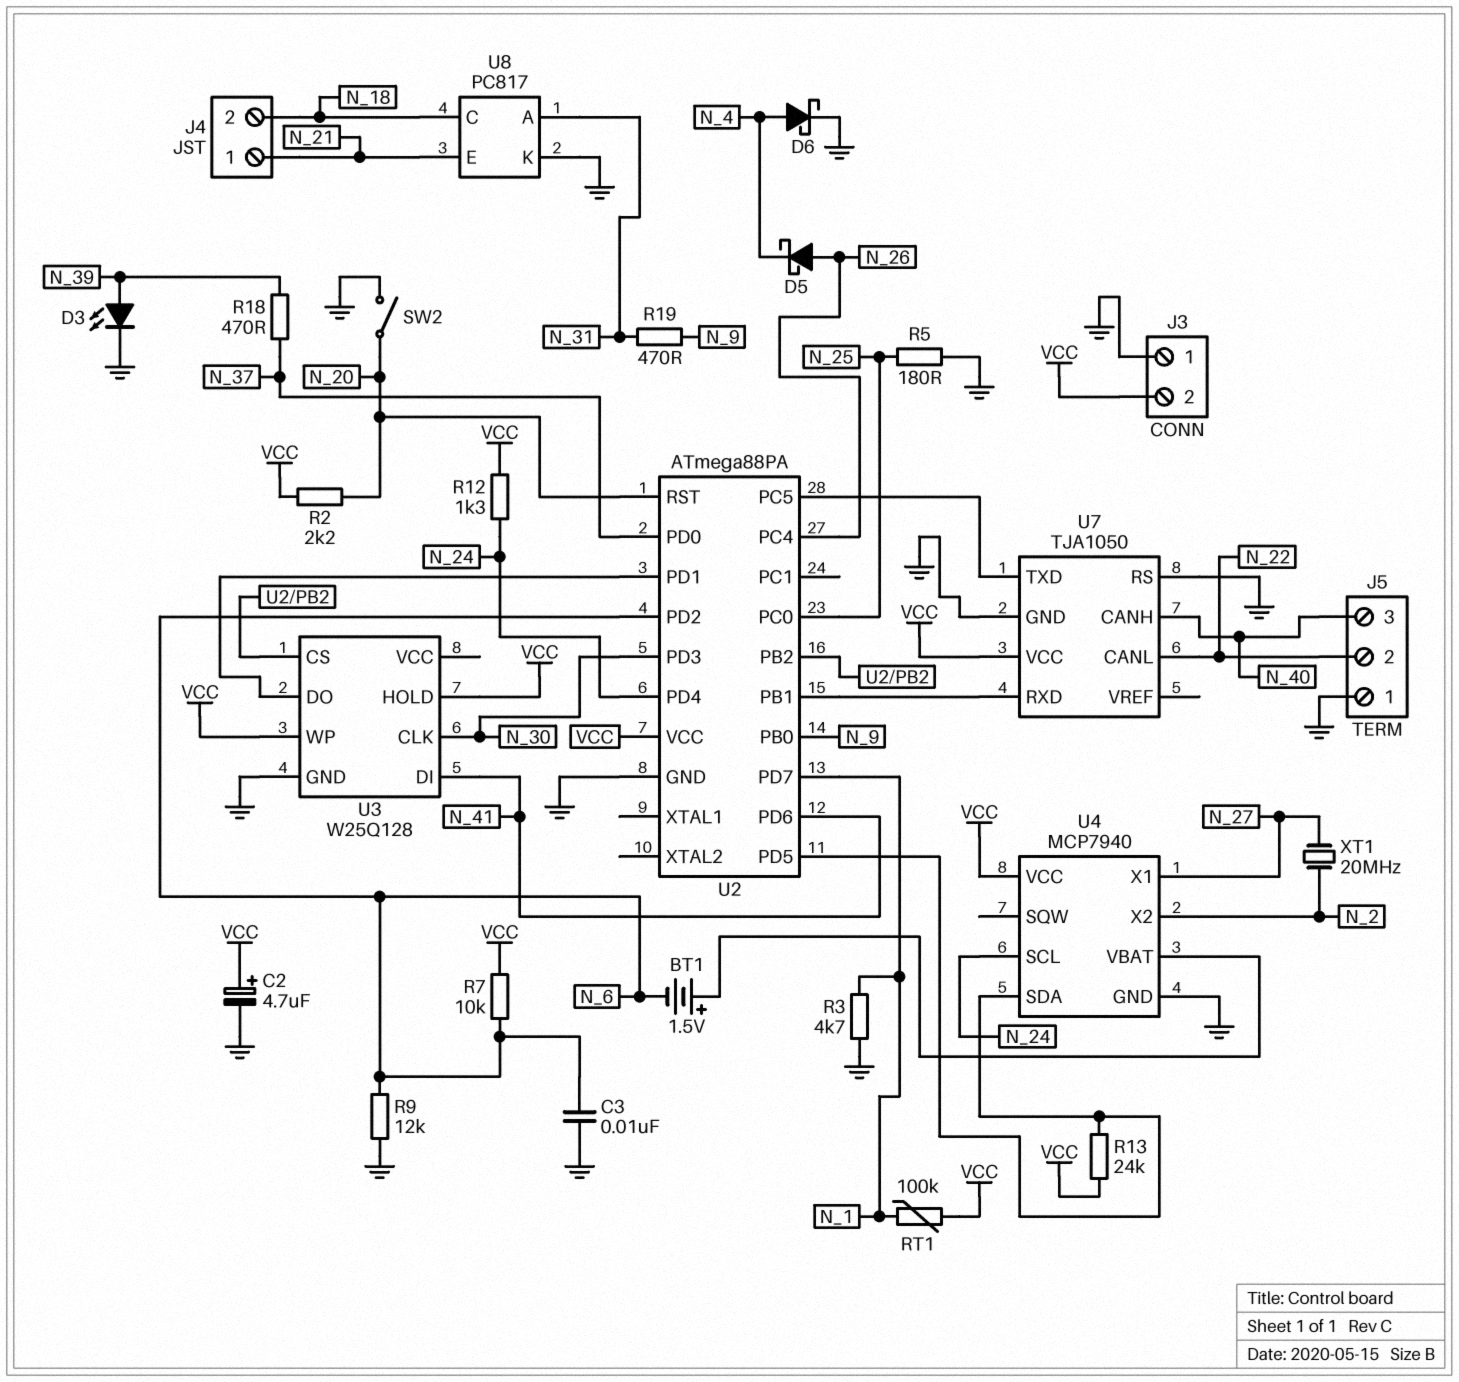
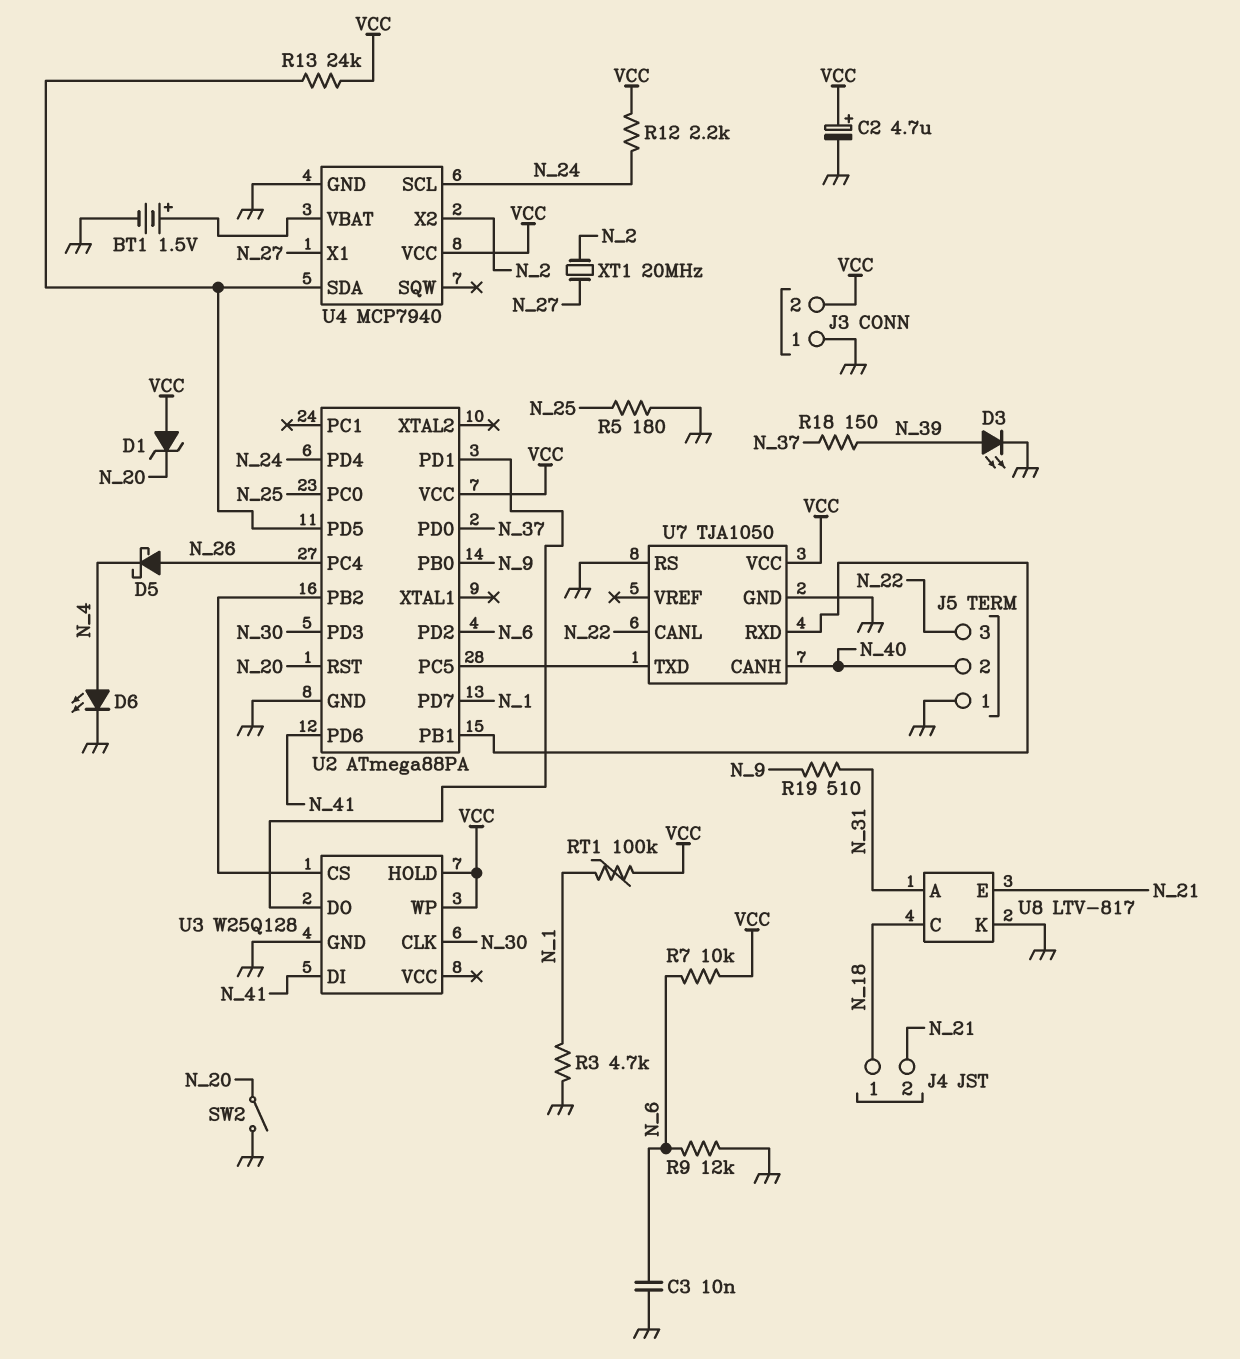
BT1: 1.5V (plus U4/VBAT, minus N_6) -> 1.5V (plus U4/VBAT, minus GND)
D1: none -> zener (A VCC, K N_20)
D6: schottky (A N_4, K GND) -> LED (A N_4, K GND)
J4 pin 1: N_21 -> N_18
J4 pin 2: N_18 -> N_21
J5 pin 2: N_22 -> N_40
J5 pin 3: N_40 -> N_22
R2: 2.2k (N_20, VCC) -> none
R12: 1.3k (N_24, VCC) -> 2.2k (N_24, VCC)
R18: 470 (N_37, N_39) -> 150 (N_37, N_39)
R19: 470 (N_9, N_31) -> 510 (N_9, N_31)
U8: PC817 -> LTV-817

